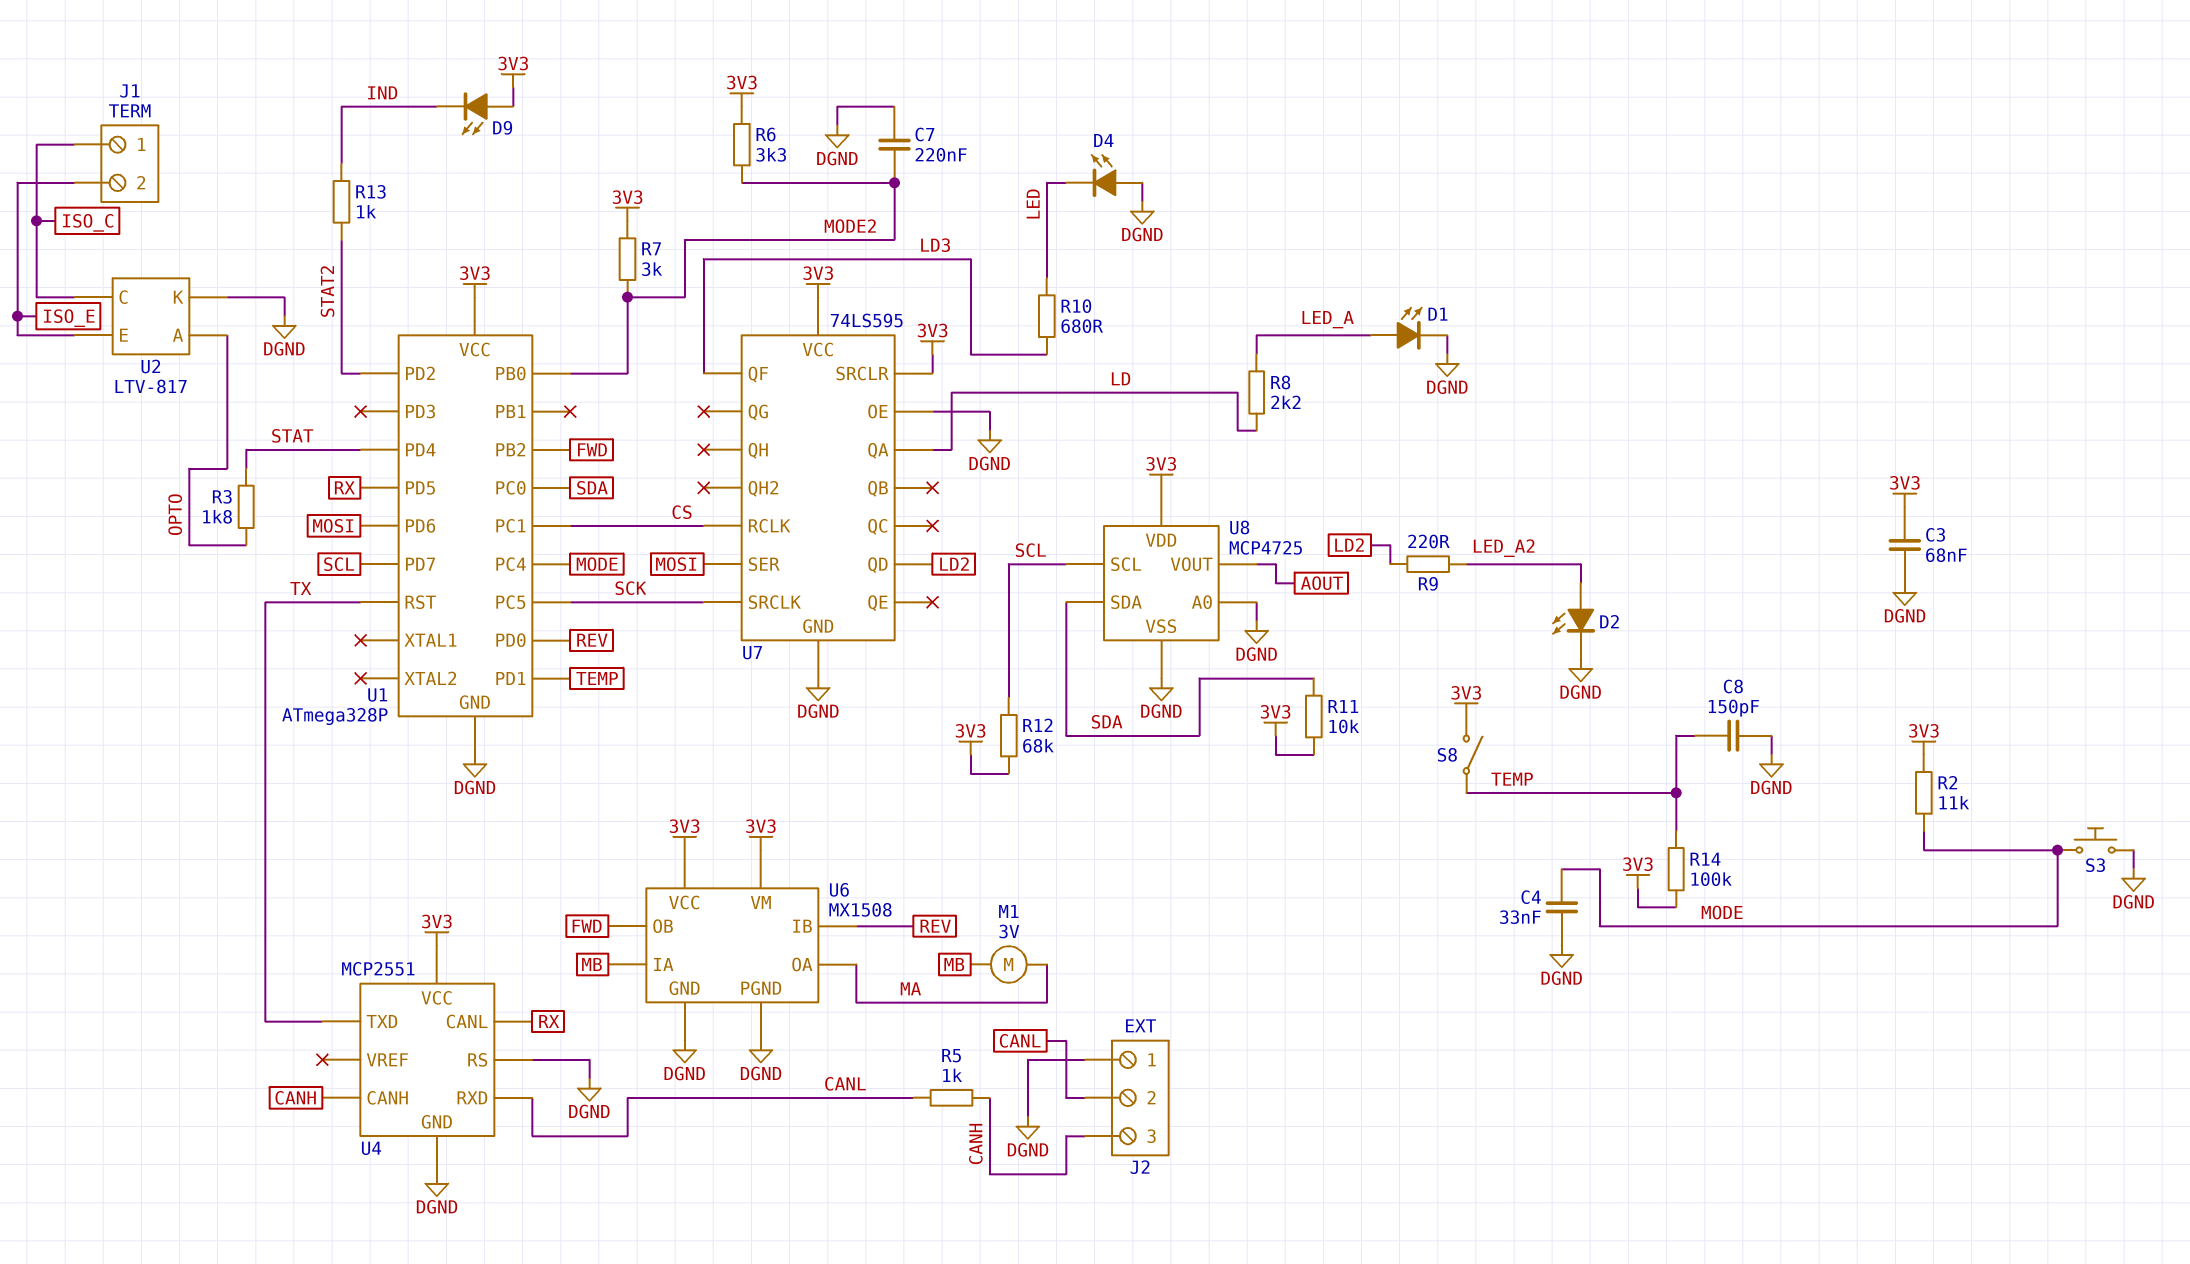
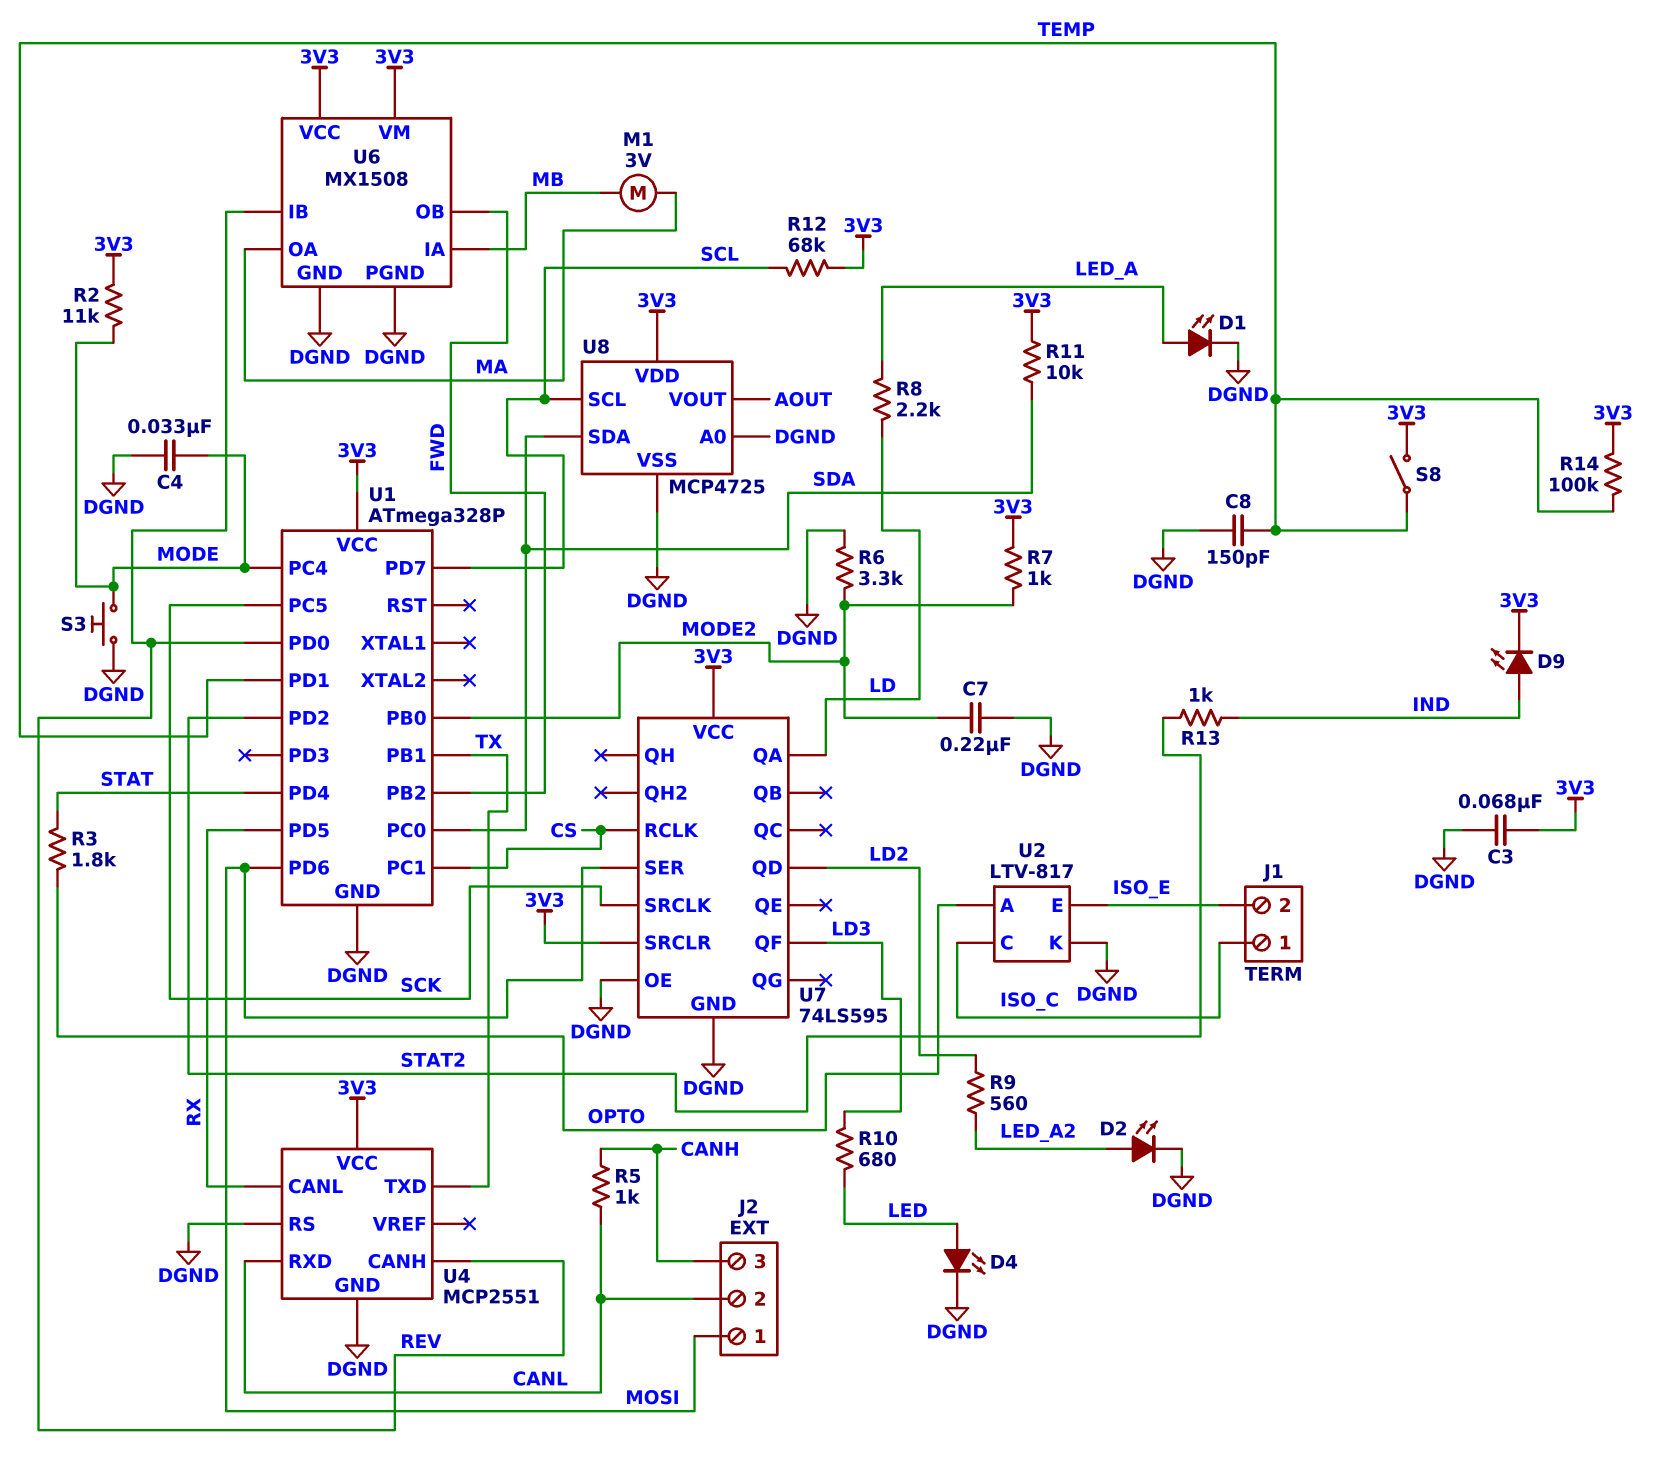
D4: LED (A DGND, K LED) -> LED (A LED, K DGND)
D9: LED (A 3V3, K IND) -> LED (A IND, K 3V3)
J2 pin 1: DGND -> MOSI
R6: 3.3k (3V3, MODE2) -> 3.3k (DGND, MODE2)
R7: 3k (3V3, MODE2) -> 1k (3V3, MODE2)
R9: 220 (LD2, LED_A2) -> 560 (LD2, LED_A2)
U1 pin PB1: none -> TX
U1 pin RST: TX -> none
U4 pin CANH: CANH -> REV

